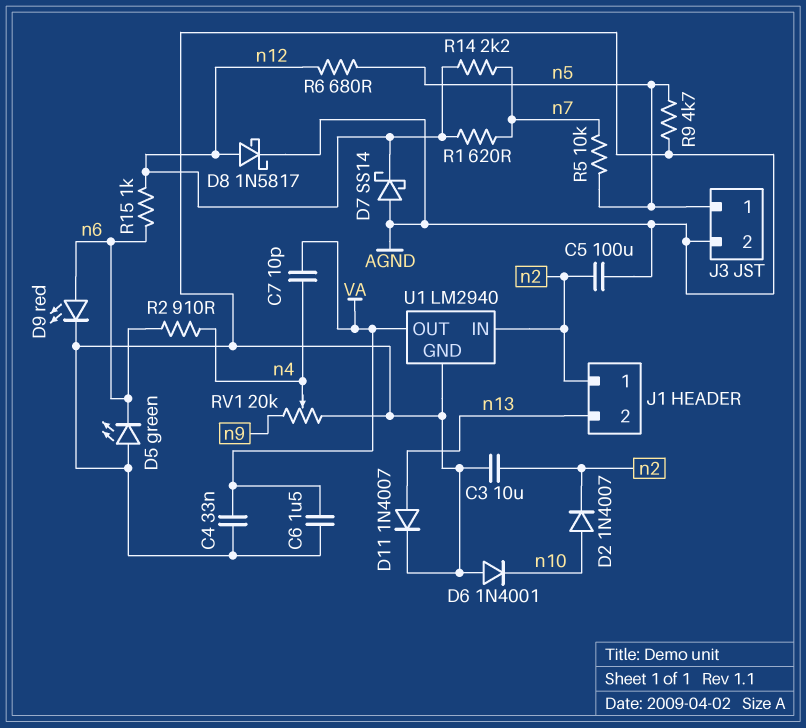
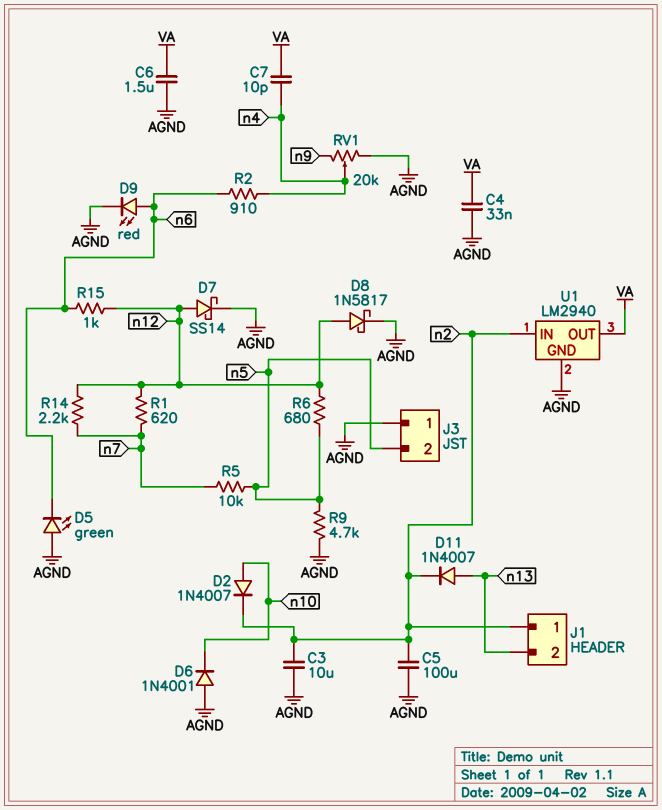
D7: schottky SS14 (A AGND, K n12) -> schottky SS14 (A n12, K AGND)
D11: diode 1N4007 (A n13, K AGND) -> diode 1N4007 (A n13, K n2)
J3 pin 1: n5 -> AGND
J3 pin 2: AGND -> n5

